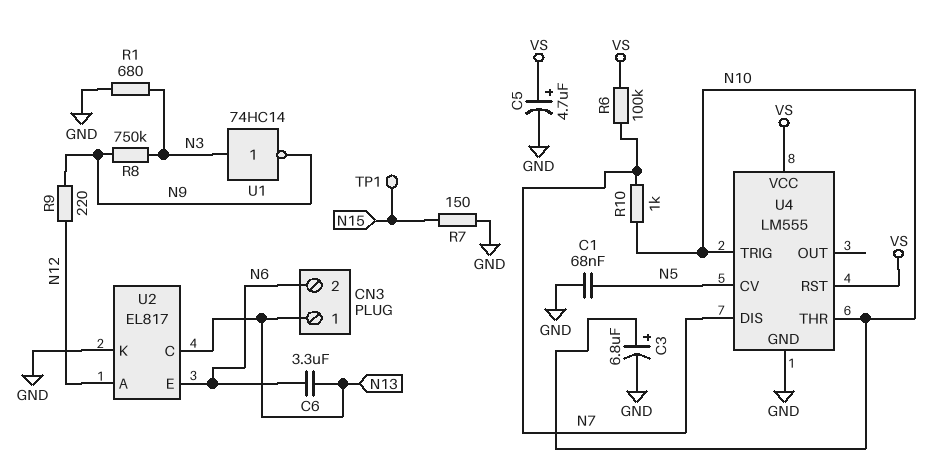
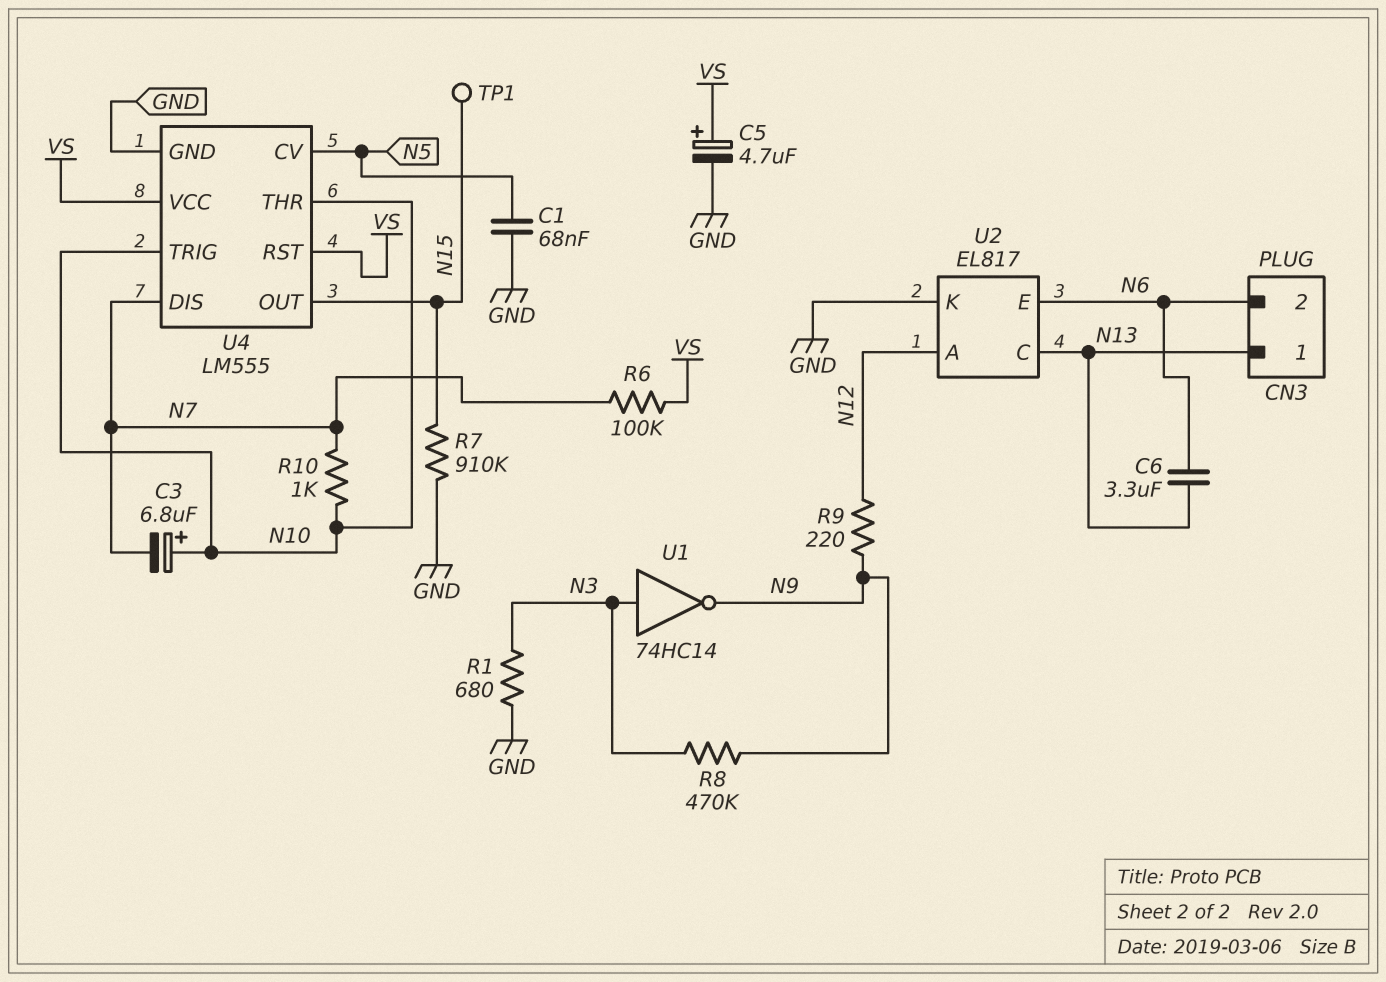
C3: 6.8uF (plus N10, minus GND) -> 6.8uF (plus N10, minus N7)
R7: 150 (GND, N15) -> 910k (GND, N15)
R8: 750k (N3, N9) -> 470k (N3, N9)
U4 pin OUT: none -> N15

